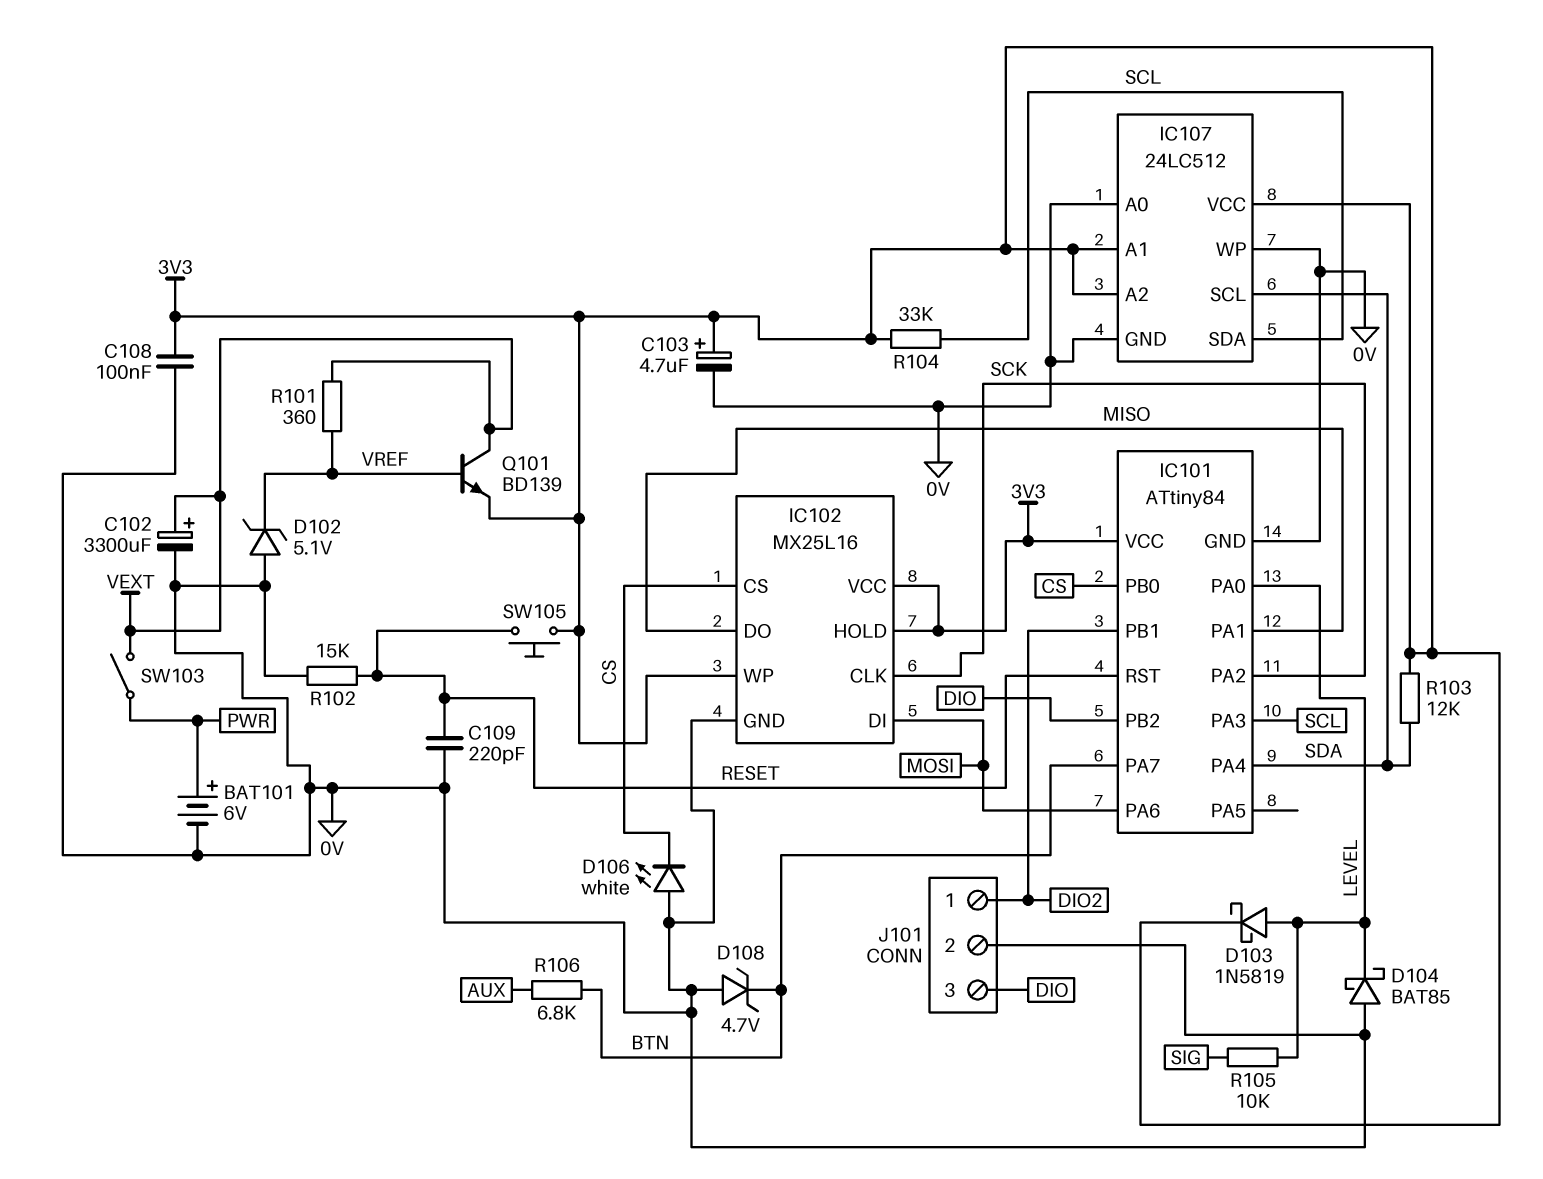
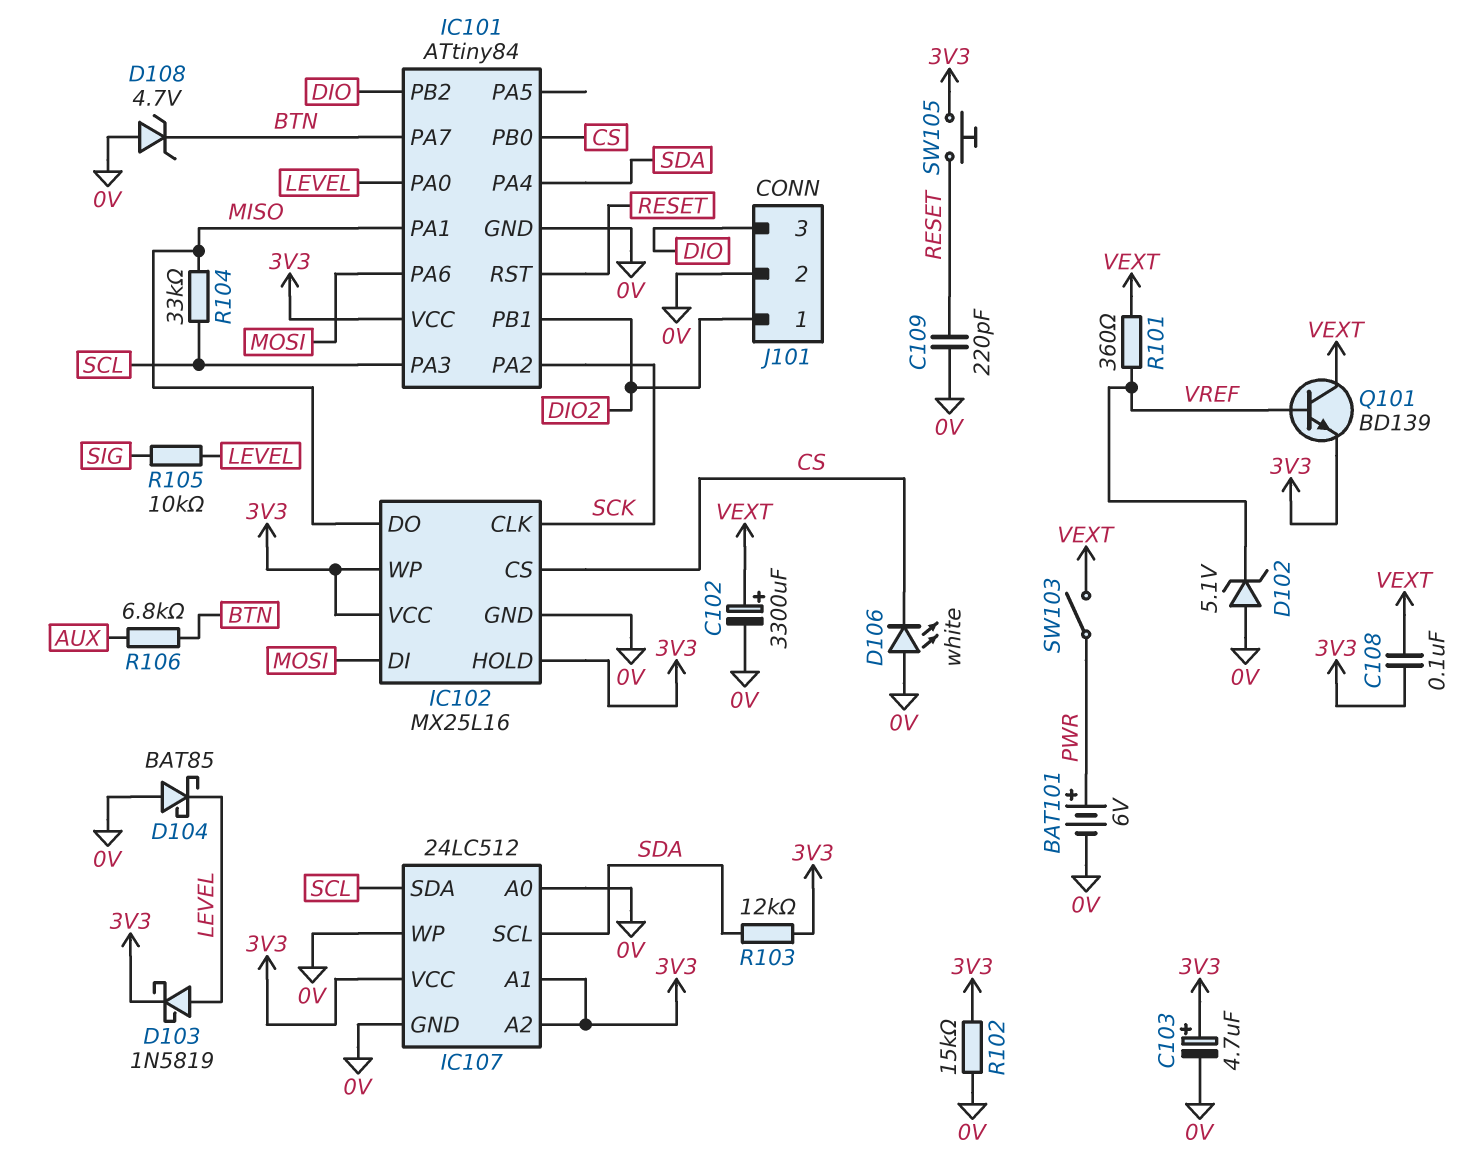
C108: 100nF (0V, 3V3) -> 100nF (3V3, VEXT)
R102: 15k (0V, RESET) -> 15k (0V, 3V3)
R104: 33k (3V3, SCL) -> 33k (MISO, SCL)

